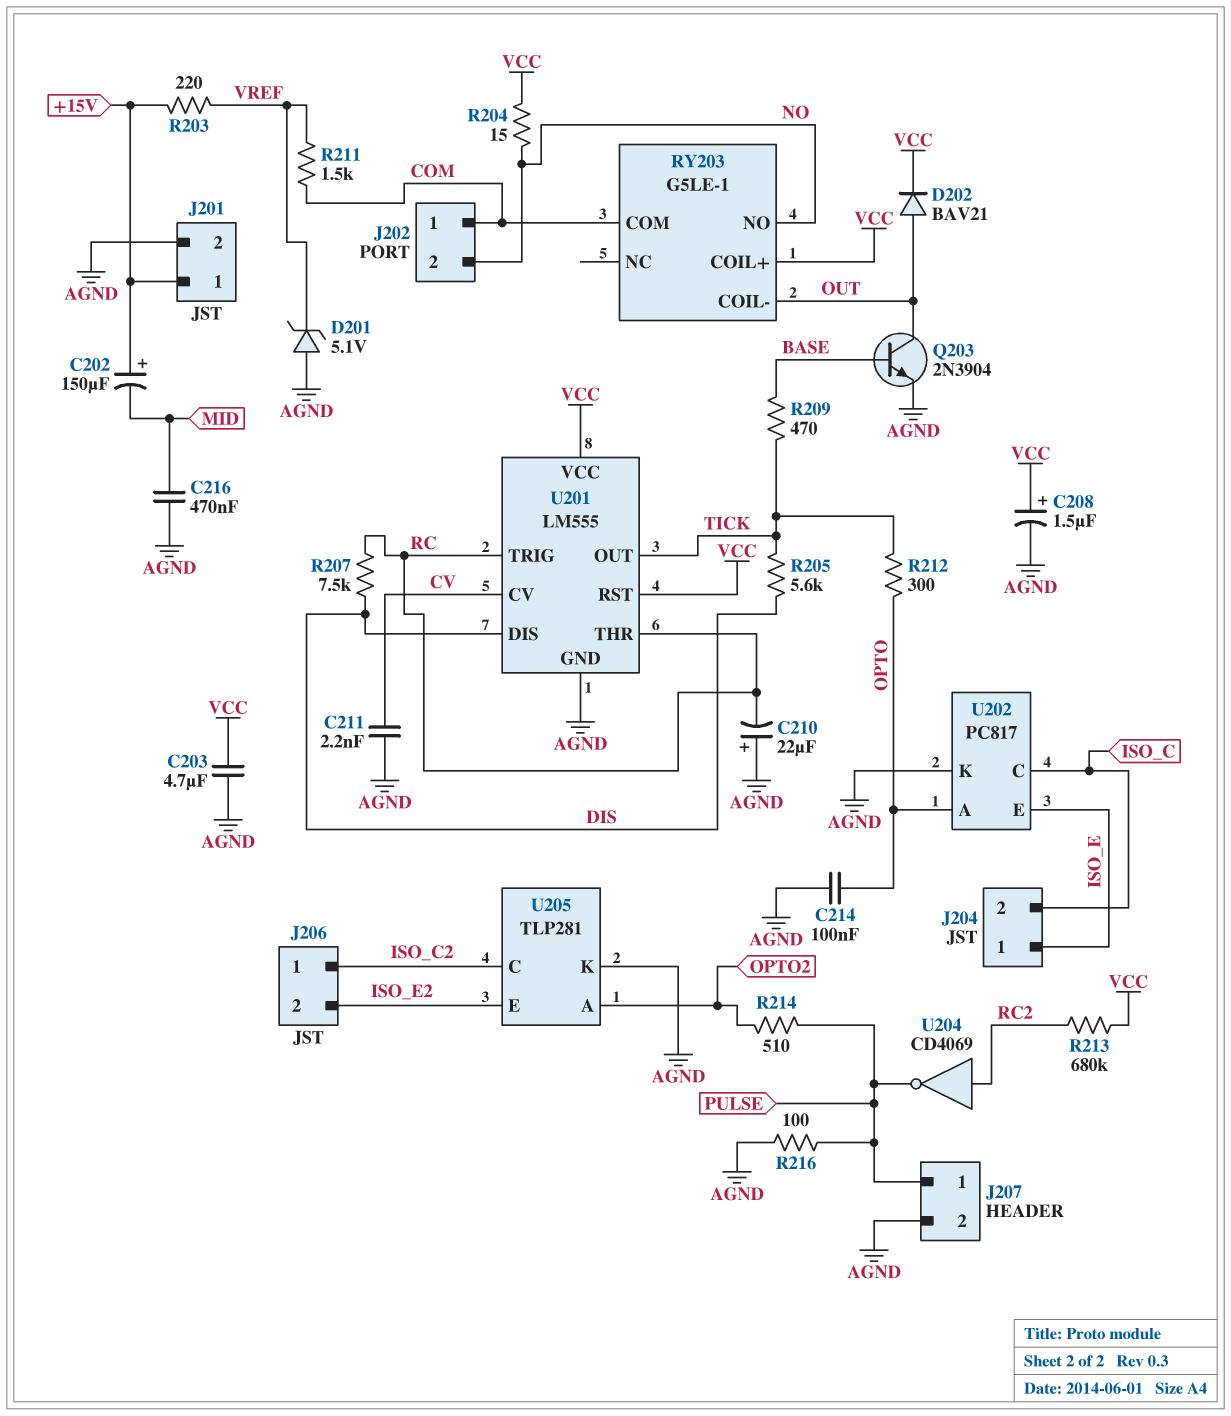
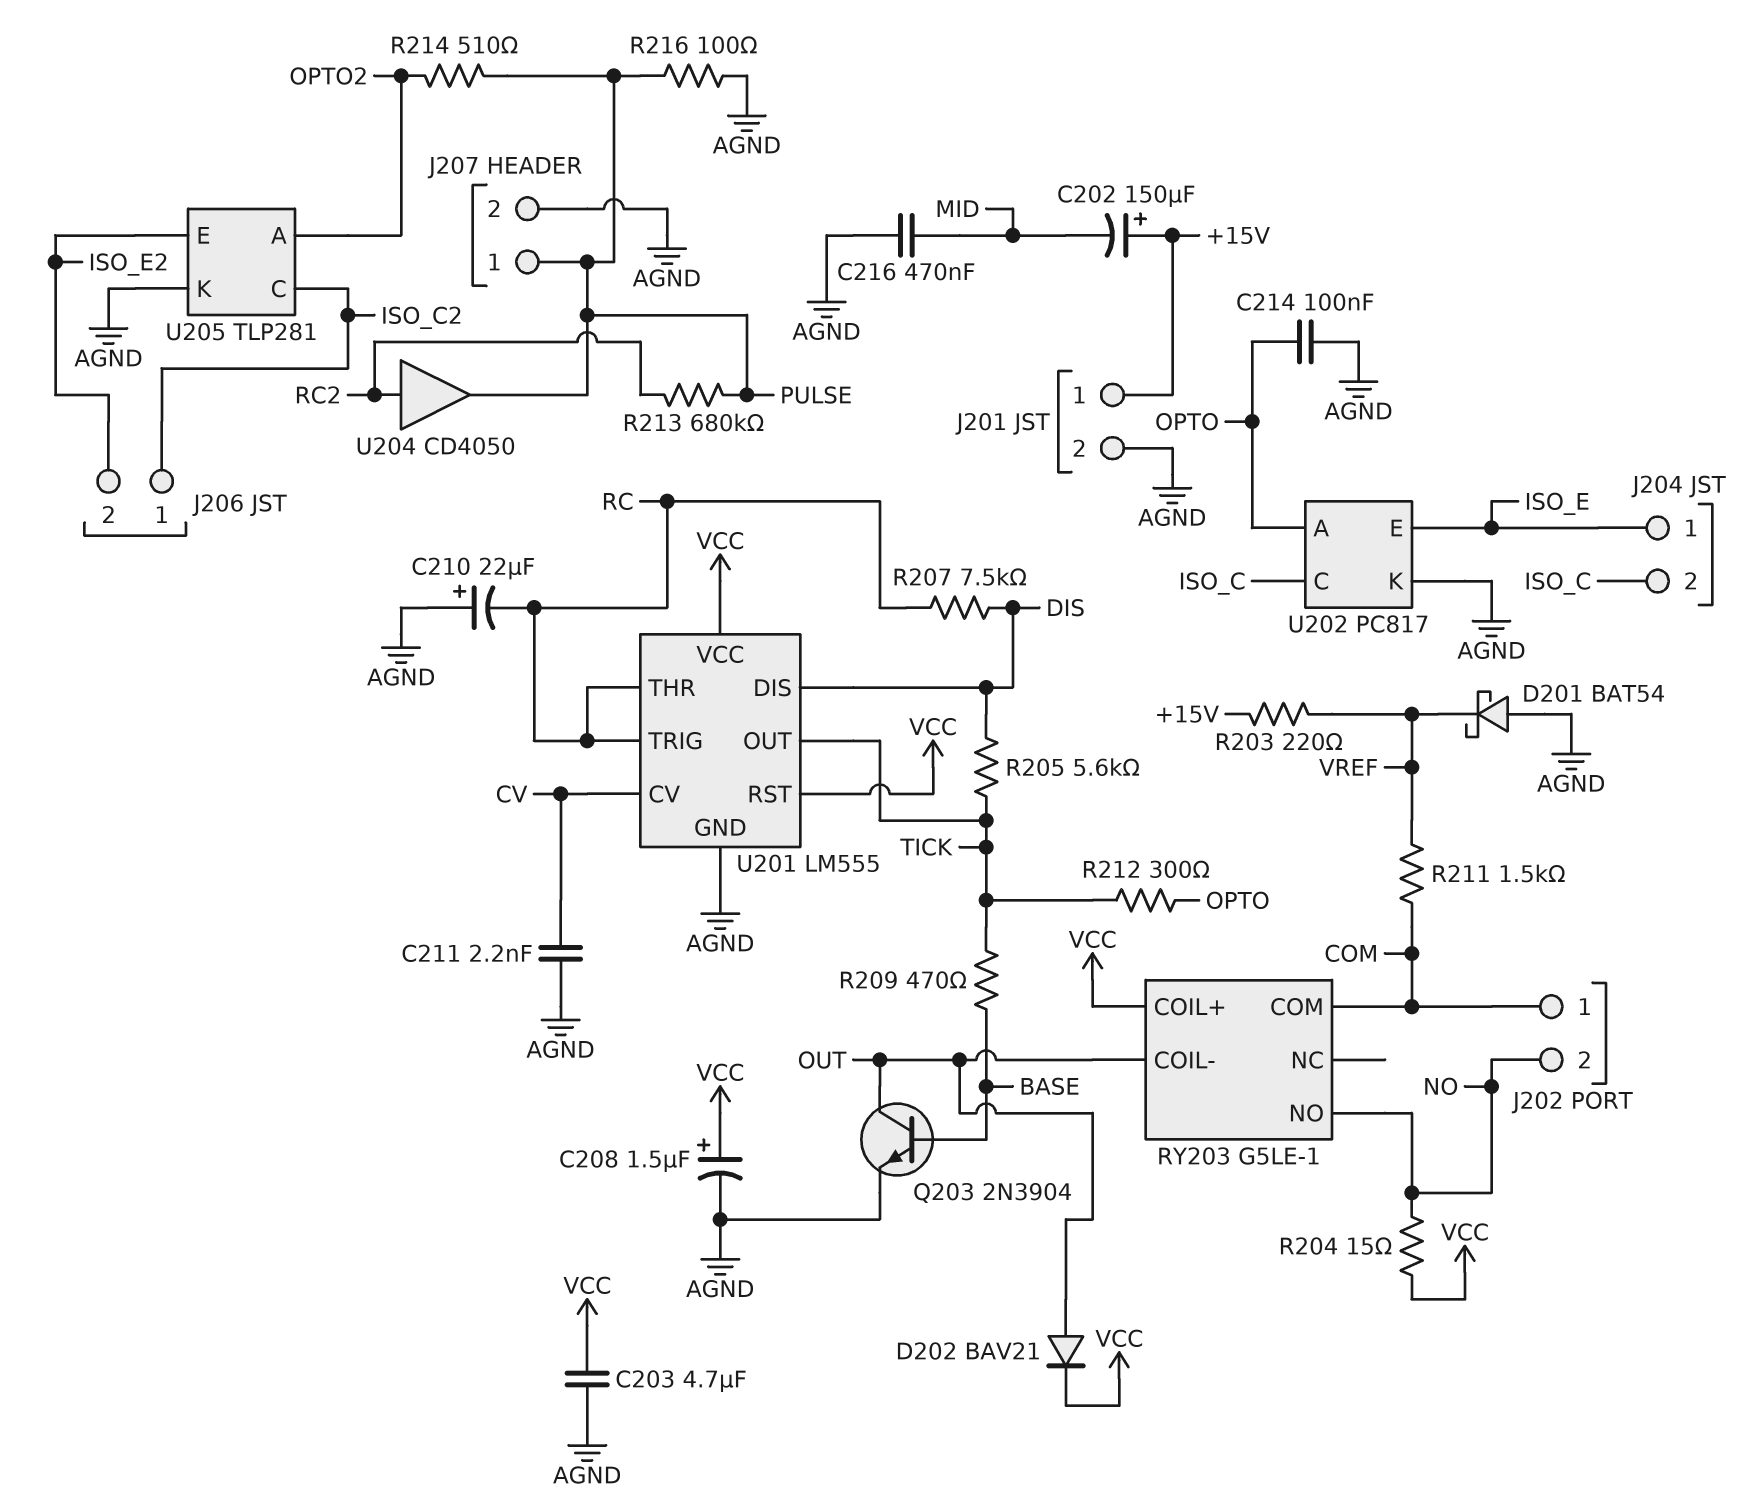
D201: zener 5.1V (A AGND, K VREF) -> schottky BAT54 (A AGND, K VREF)
R213: 680k (RC2, VCC) -> 680k (PULSE, RC2)
U204: NOT CD4069 (in RC2, out PULSE) -> buffer CD4050 (in RC2, out PULSE)

